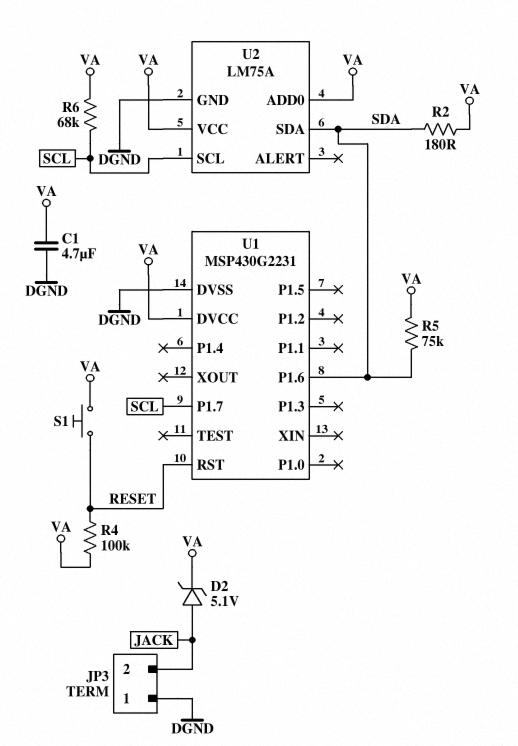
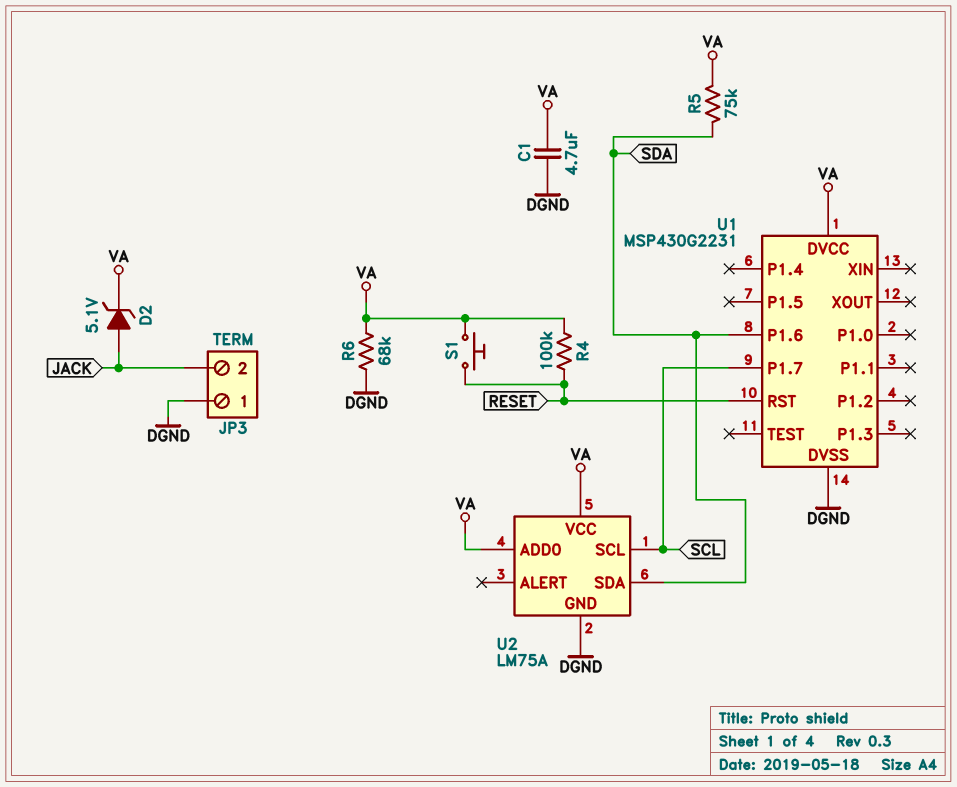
R2: 180 (SDA, VA) -> none
R6: 68k (SCL, VA) -> 68k (DGND, VA)

